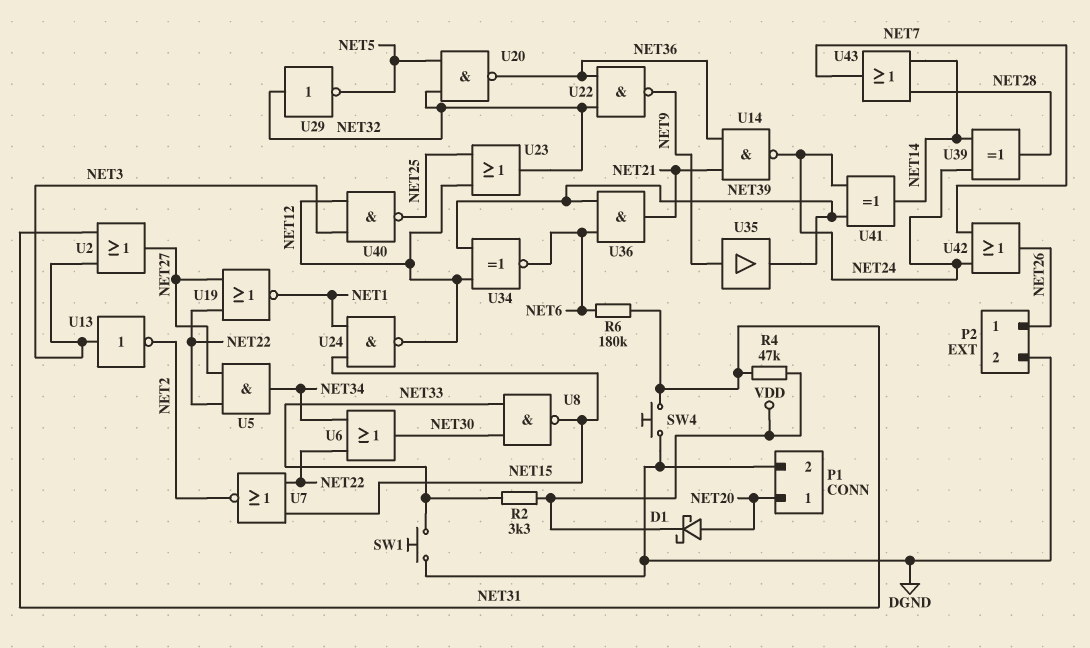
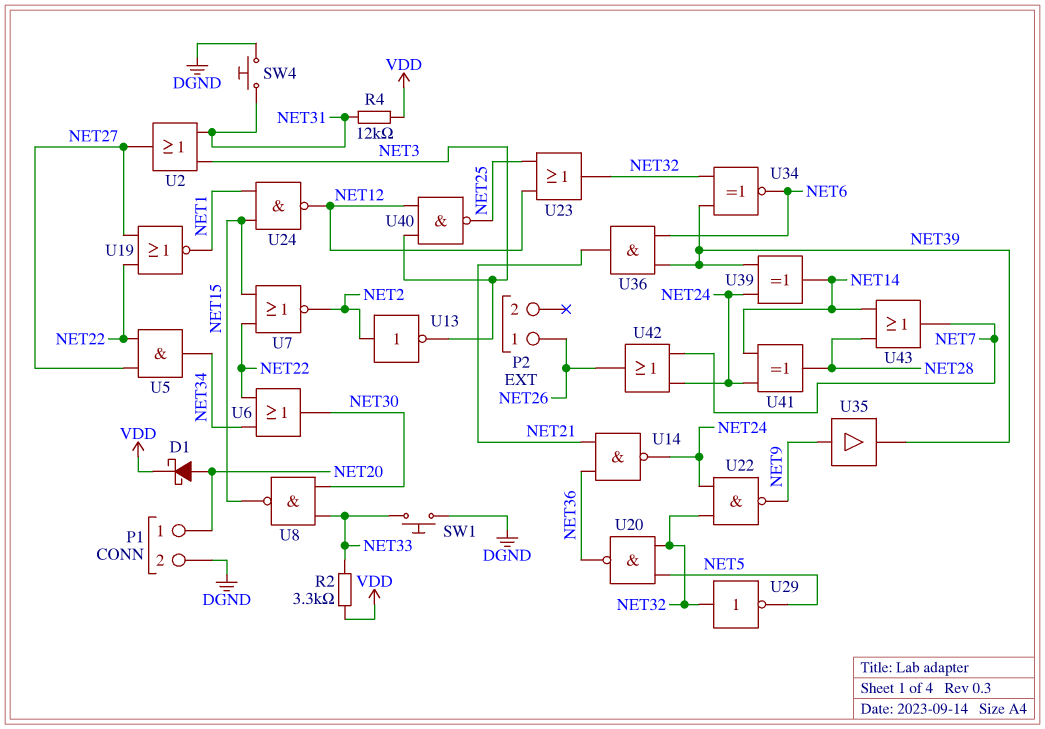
P2 pin 2: DGND -> none
R4: 47k (NET31, VDD) -> 12k (NET31, VDD)
R6: 180k (NET6, NET31) -> none
U13: NOT (in NET3, out NET2) -> NOT (in NET2, out NET3)
U22: NAND (in NET32, in NET36, out NET9) -> NAND (in NET24, in NET32, out NET9)
U34: XNOR (in NET12, in NET39, out NET6) -> XNOR (in NET32, in NET39, out NET6)
U39: XOR (in NET14, in NET24, out NET28) -> XOR (in NET24, in NET39, out NET14)
U41: XOR (in NET24, in NET39, out NET14) -> XOR (in NET14, in NET24, out NET28)

